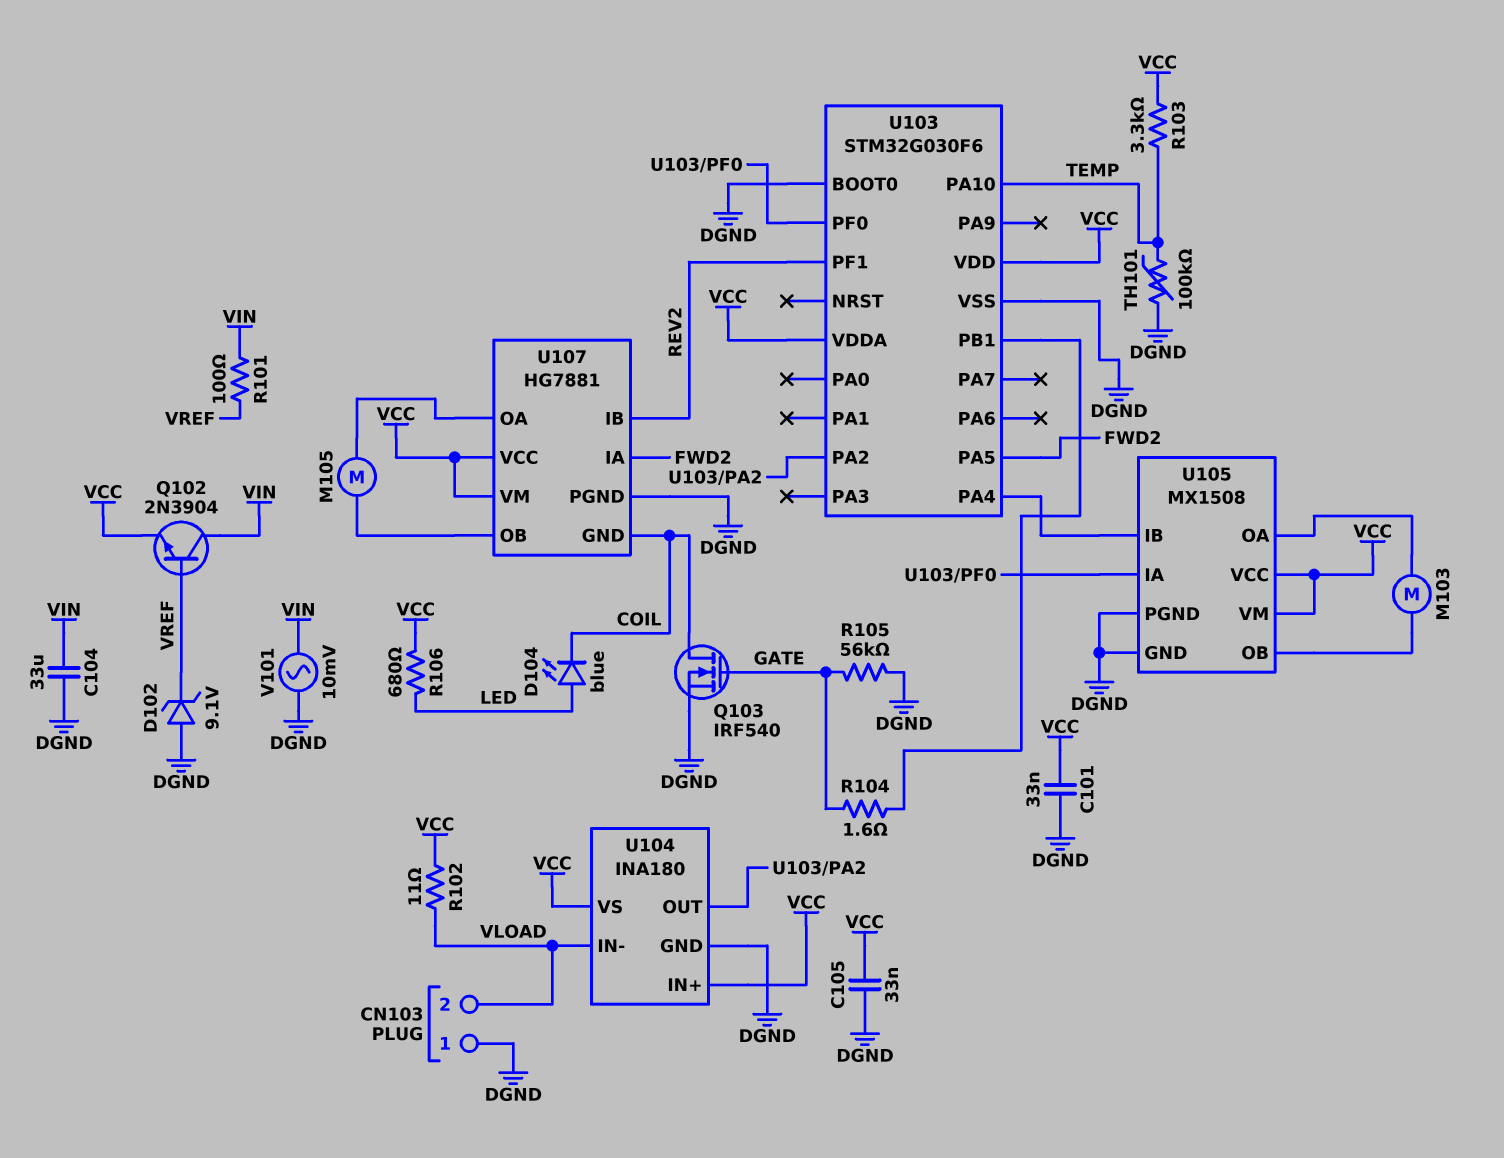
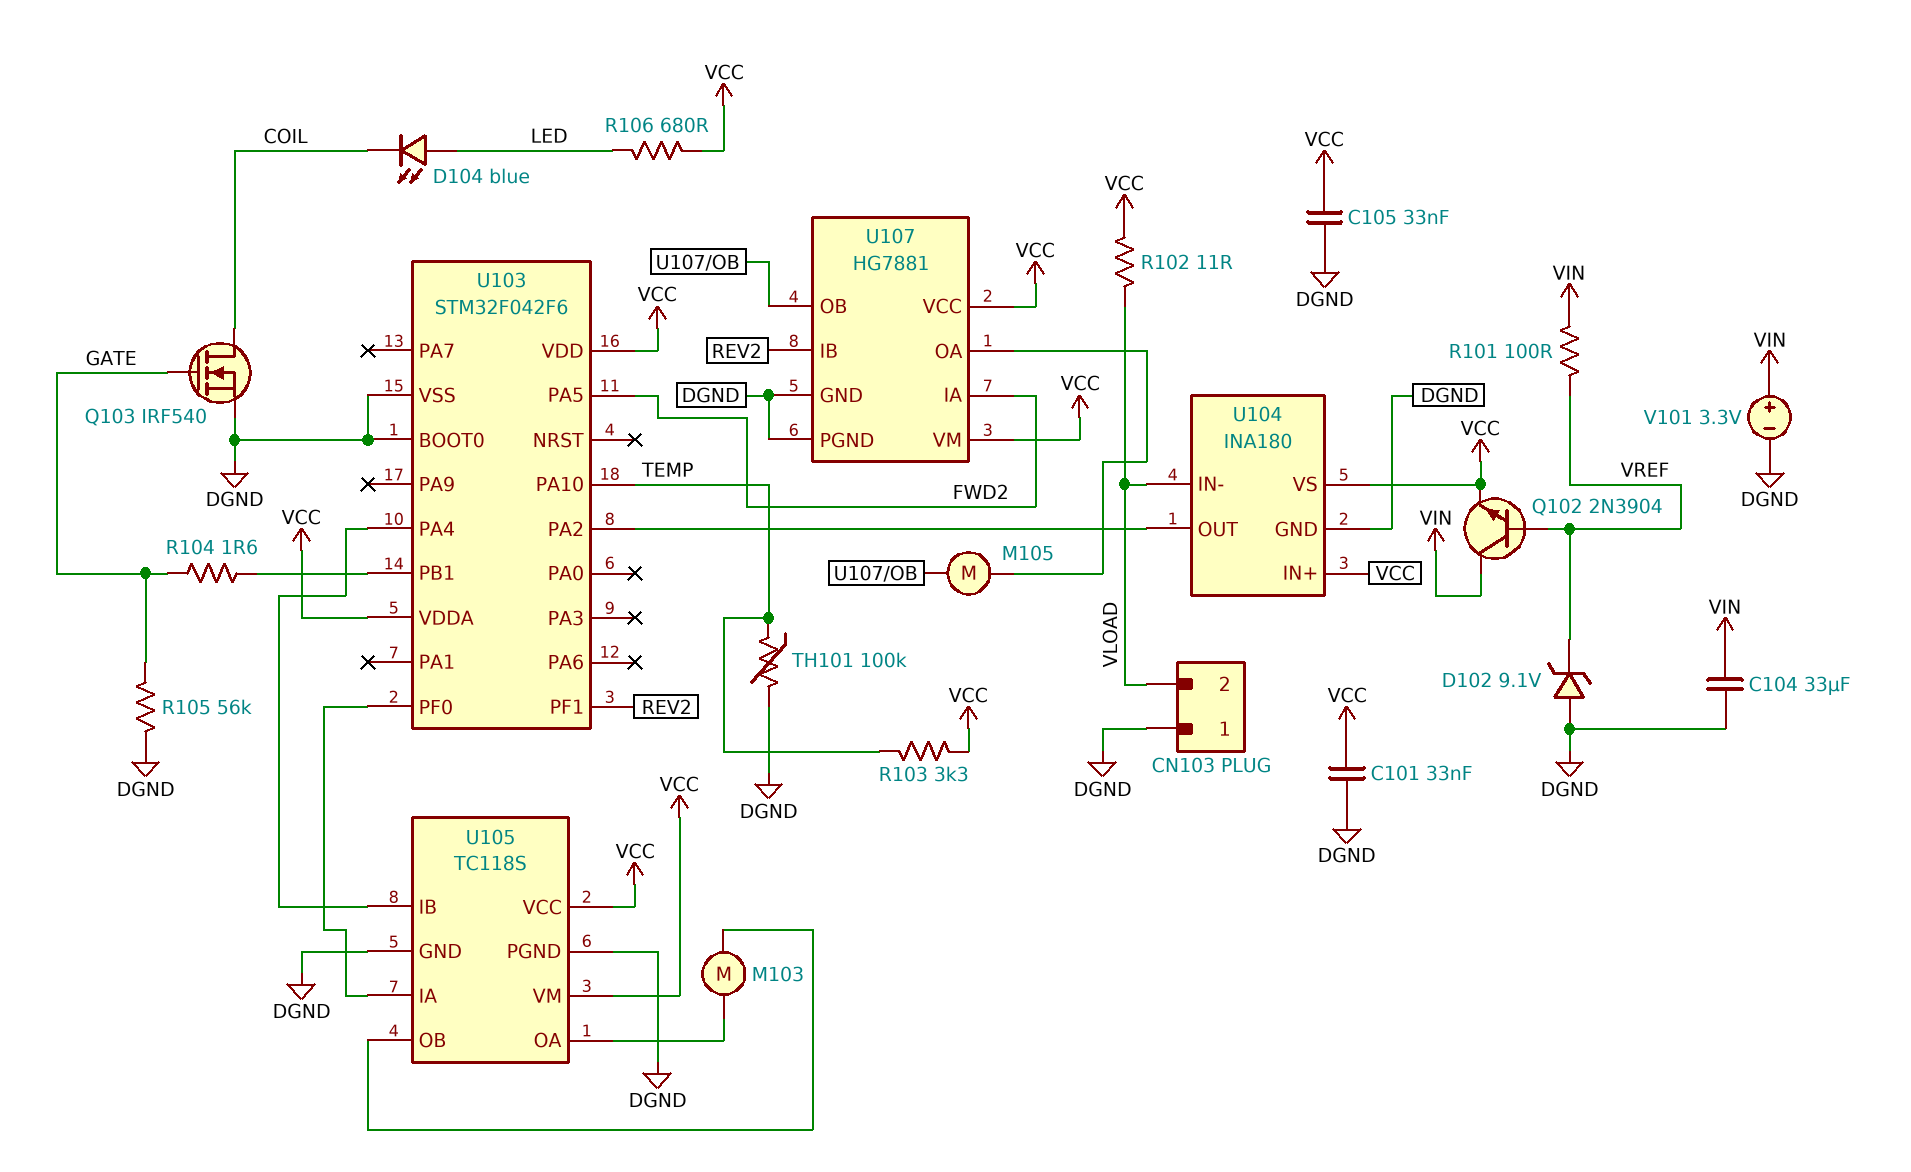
U103: STM32G030F6 -> STM32F042F6
U105: MX1508 -> TC118S
U107 pin GND: COIL -> DGND
V101: AC 10mV (DGND, VIN) -> 3.3V (plus VIN, minus DGND)

